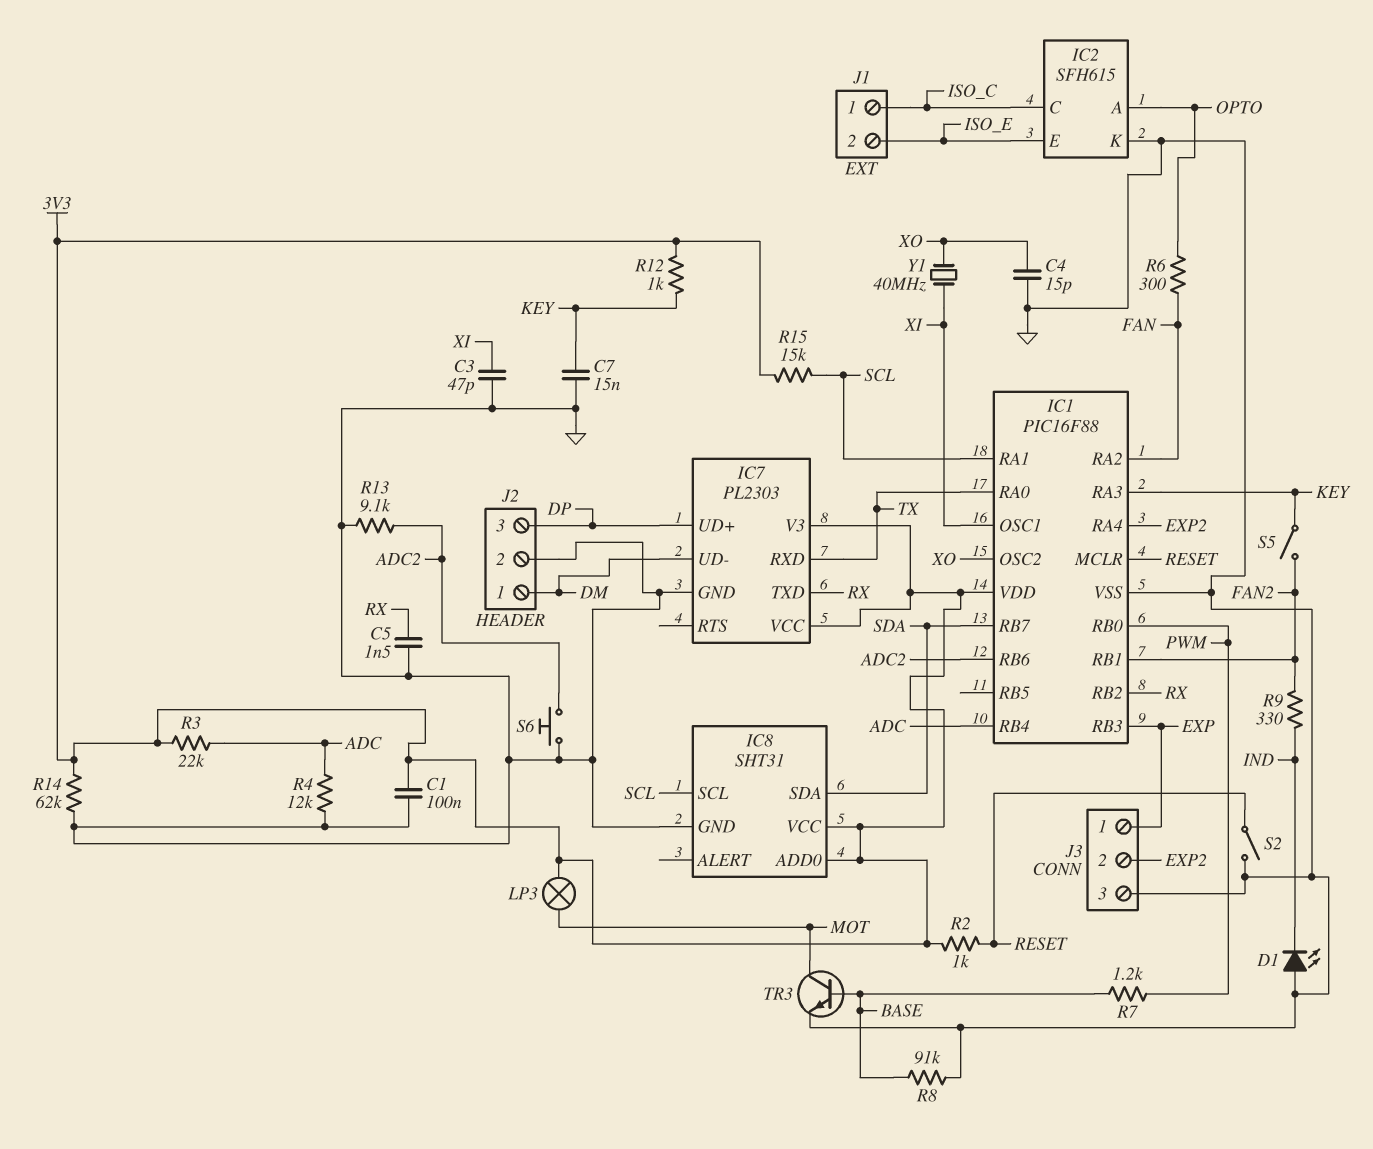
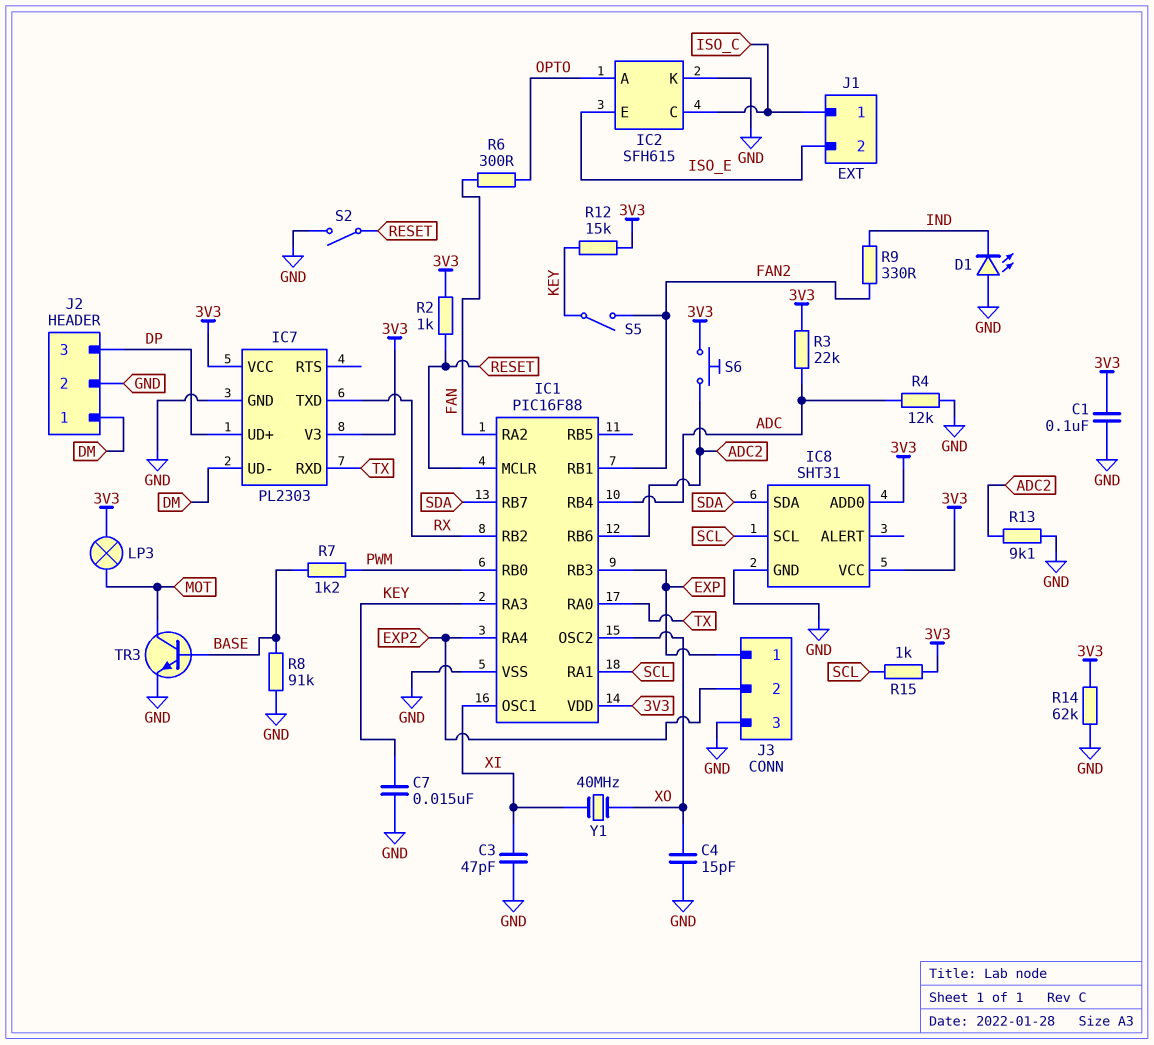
C5: 1.5nF (GND, RX) -> none
R12: 1k (3V3, KEY) -> 15k (3V3, KEY)
R15: 15k (3V3, SCL) -> 1k (3V3, SCL)
S6: button (ADC2, GND) -> button (3V3, ADC2)

